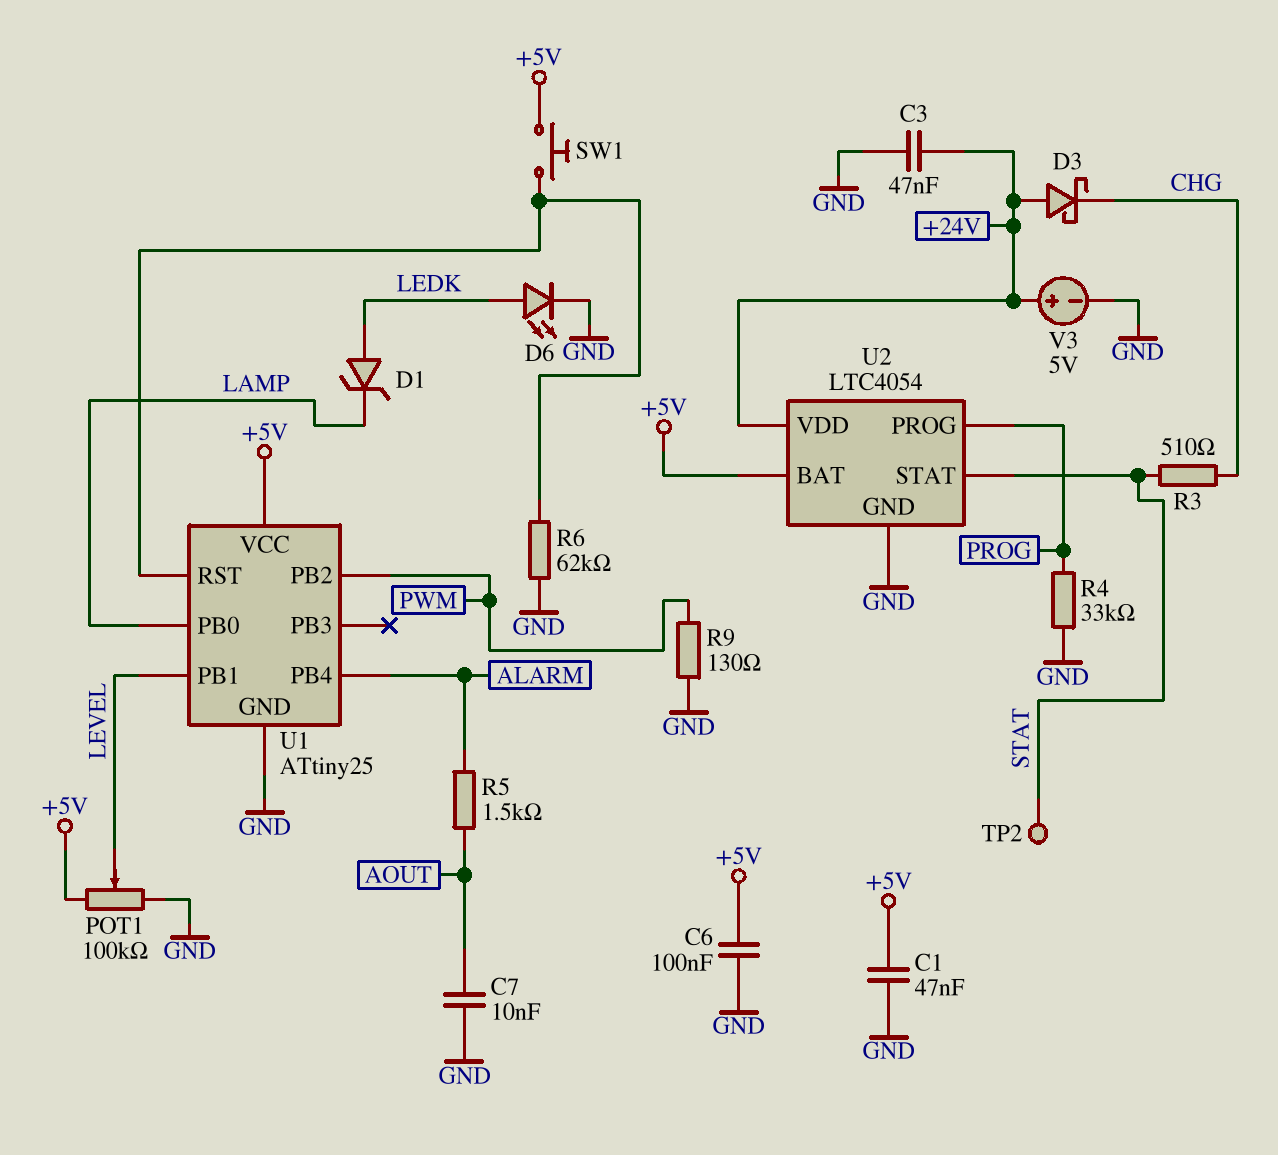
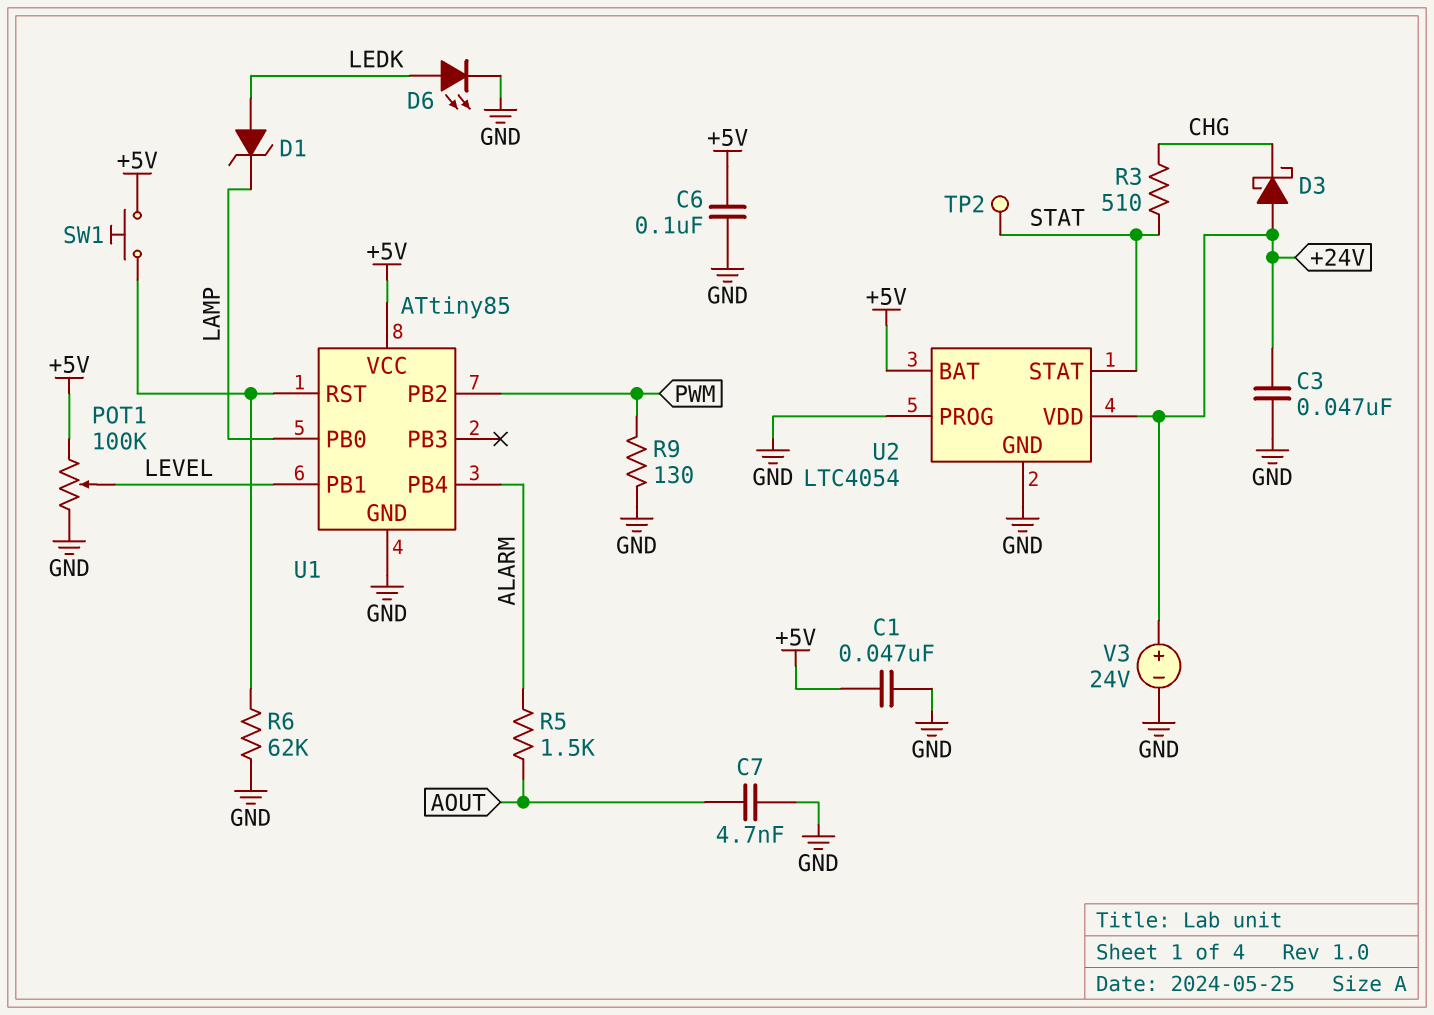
C7: 10nF (AOUT, GND) -> 4.7nF (AOUT, GND)
R4: 33k (GND, PROG) -> none
U1: ATtiny25 -> ATtiny85
U2 pin PROG: PROG -> GND
V3: 5V (plus +24V, minus GND) -> 24V (plus +24V, minus GND)

